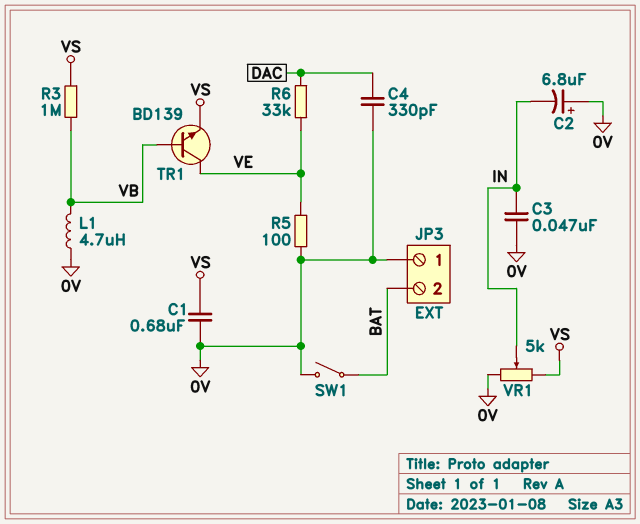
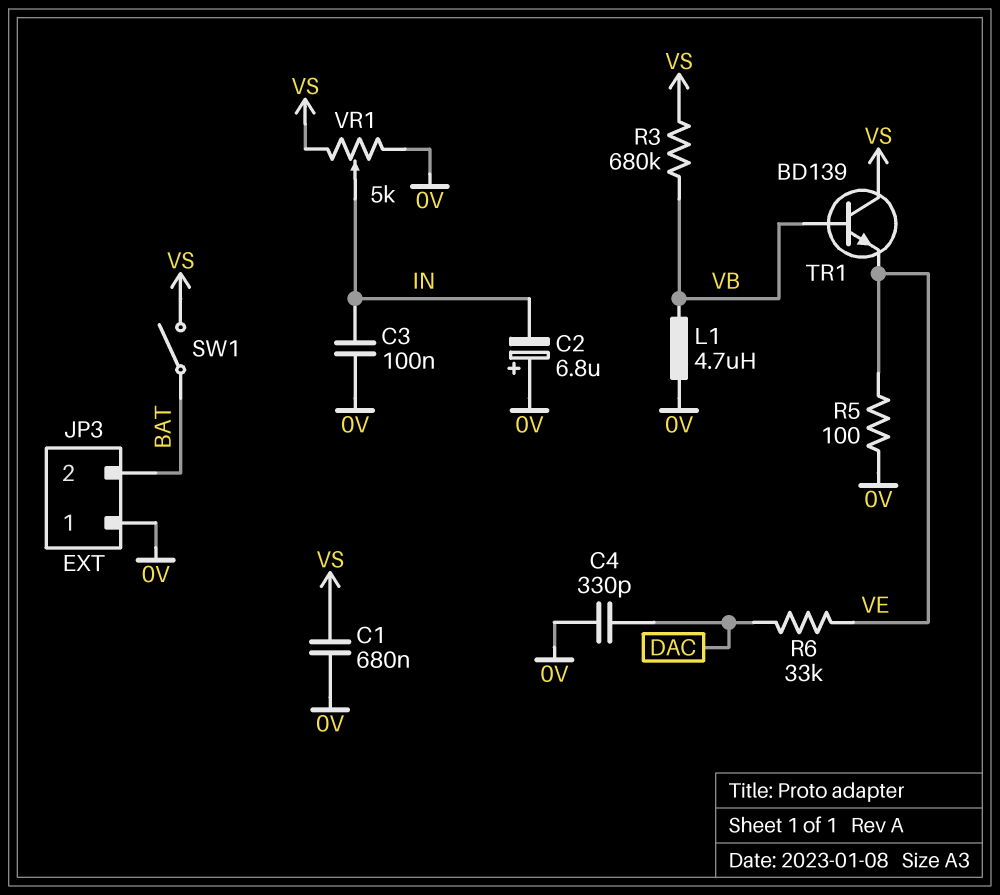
C3: 47nF (0V, IN) -> 100nF (0V, IN)
R3: 1M (VB, VS) -> 680k (VB, VS)
SW1: switch (0V, BAT) -> switch (BAT, VS)
TR1: NPN BD139 (B VB, C VE, E VS) -> NPN BD139 (B VB, C VS, E VE)

